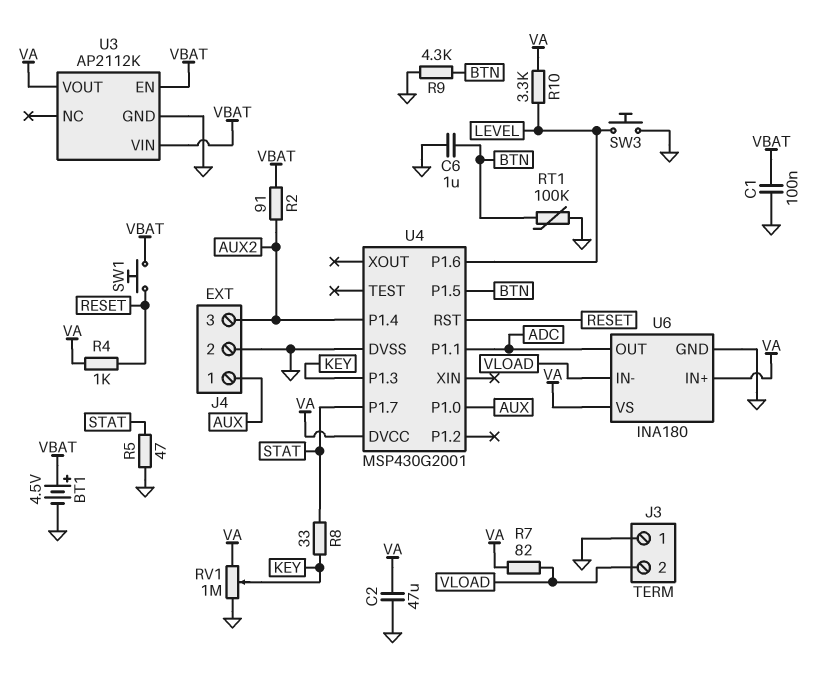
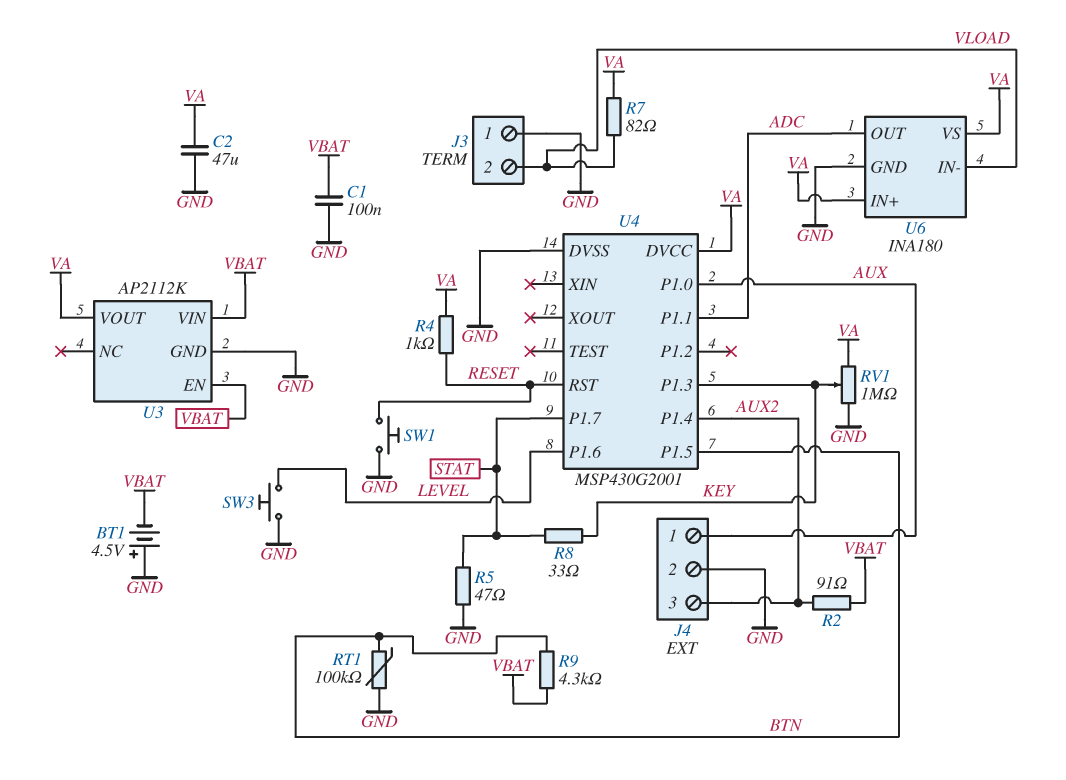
BT1: 4.5V (plus VBAT, minus GND) -> 4.5V (plus GND, minus VBAT)
C6: 1uF (BTN, GND) -> none
R9: 4.3k (BTN, GND) -> 4.3k (BTN, VBAT)
R10: 3.3k (LEVEL, VA) -> none
SW1: button (RESET, VBAT) -> button (GND, RESET)

